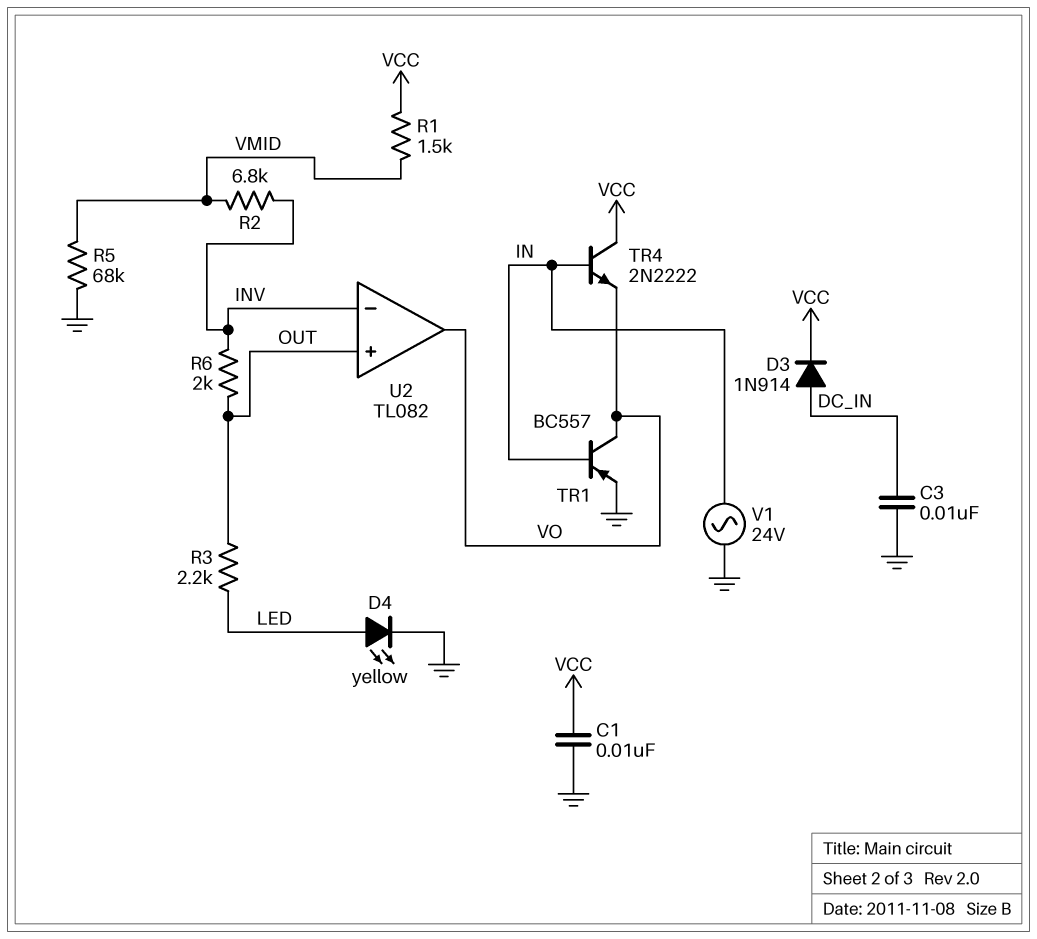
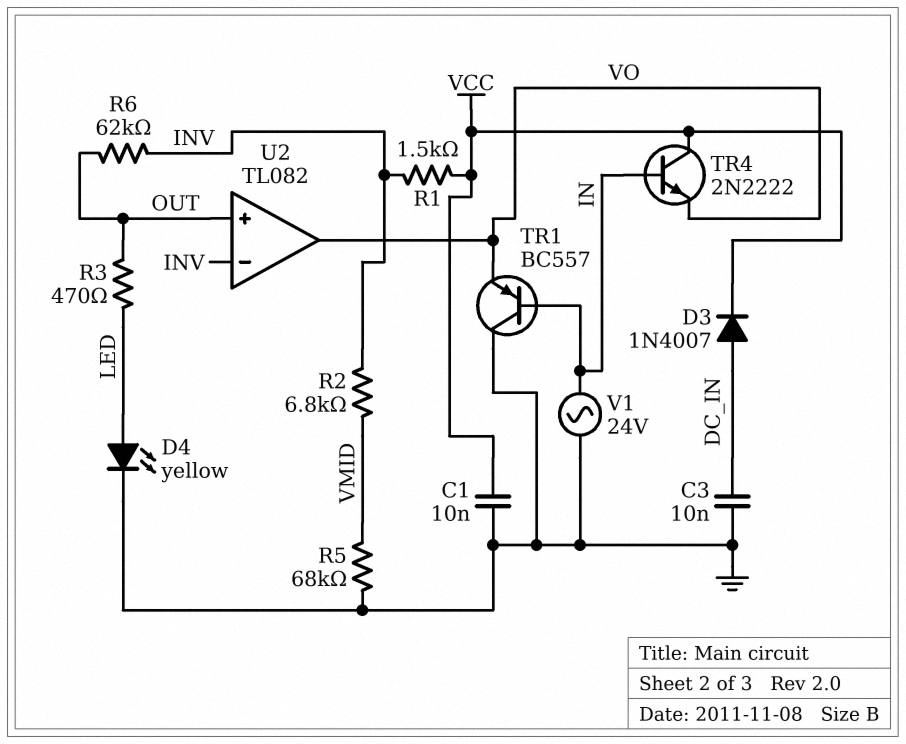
D3: diode 1N914 (A DC_IN, K VCC) -> diode 1N4007 (A DC_IN, K VCC)
R1: 1.5k (VCC, VMID) -> 1.5k (INV, VCC)
R3: 2.2k (LED, OUT) -> 470 (LED, OUT)
R6: 2k (INV, OUT) -> 62k (INV, OUT)
TR1: PNP BC557 (B IN, C VO, E GND) -> PNP BC557 (B IN, C GND, E VO)

